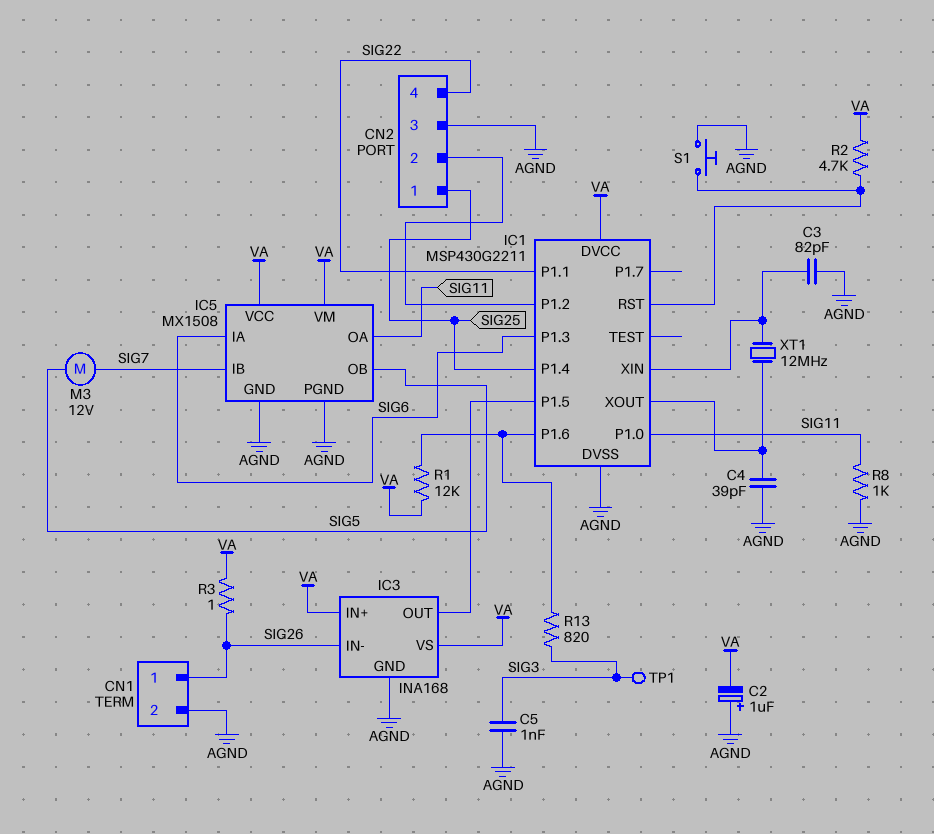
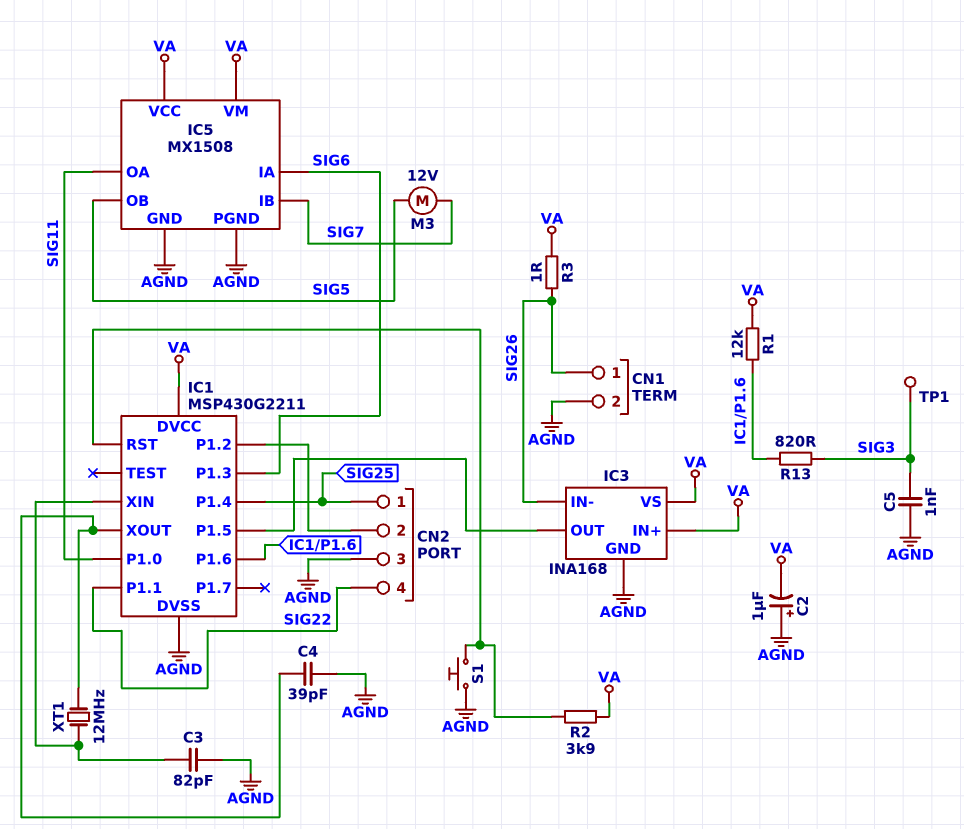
R2: 4.7k (IC1/RST, VA) -> 3.9k (IC1/RST, VA)
R8: 1k (AGND, SIG11) -> none

